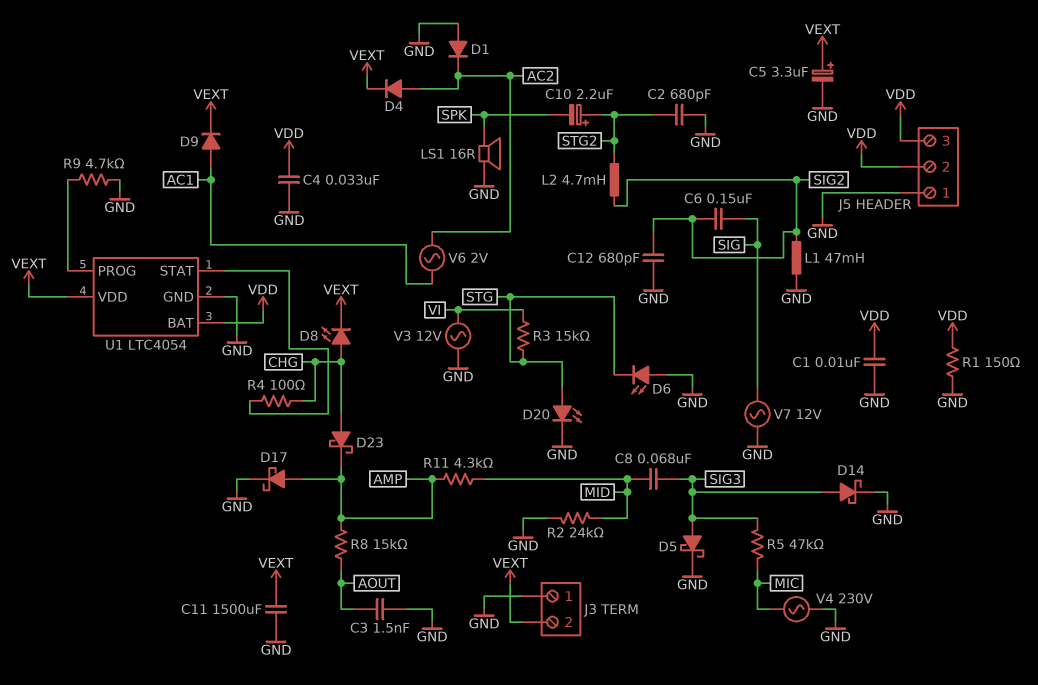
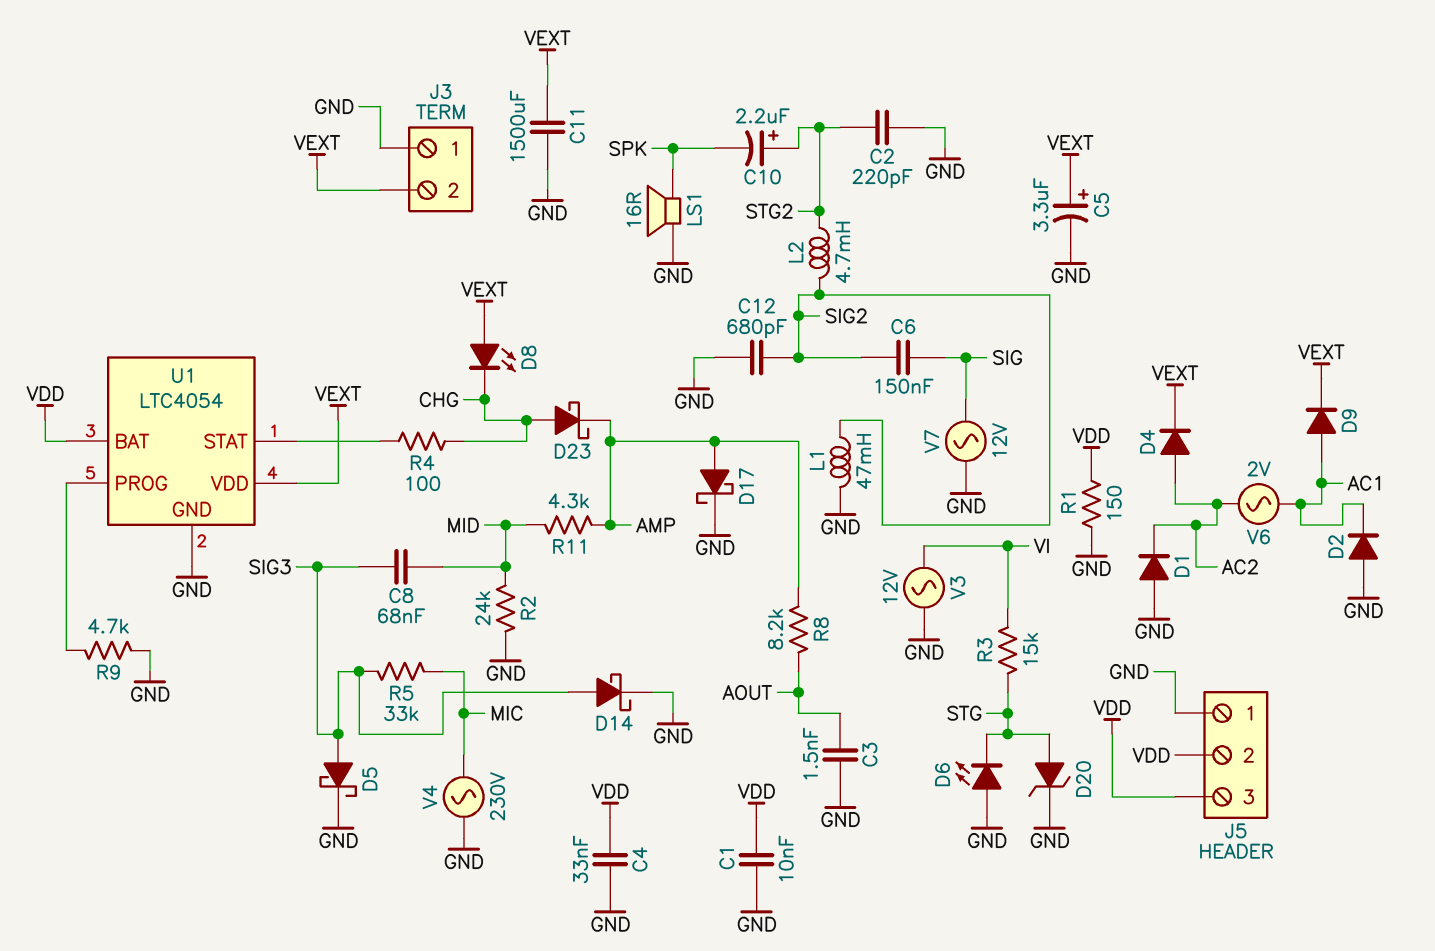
C2: 680pF (GND, STG2) -> 220pF (GND, STG2)
D2: none -> diode (A GND, K AC1)
D8: LED (A CHG, K VEXT) -> LED (A VEXT, K CHG)
D20: LED (A STG, K GND) -> zener (A STG, K GND)
R5: 47k (MIC, SIG3) -> 33k (MIC, SIG3)
R8: 15k (AMP, AOUT) -> 8.2k (AMP, AOUT)

